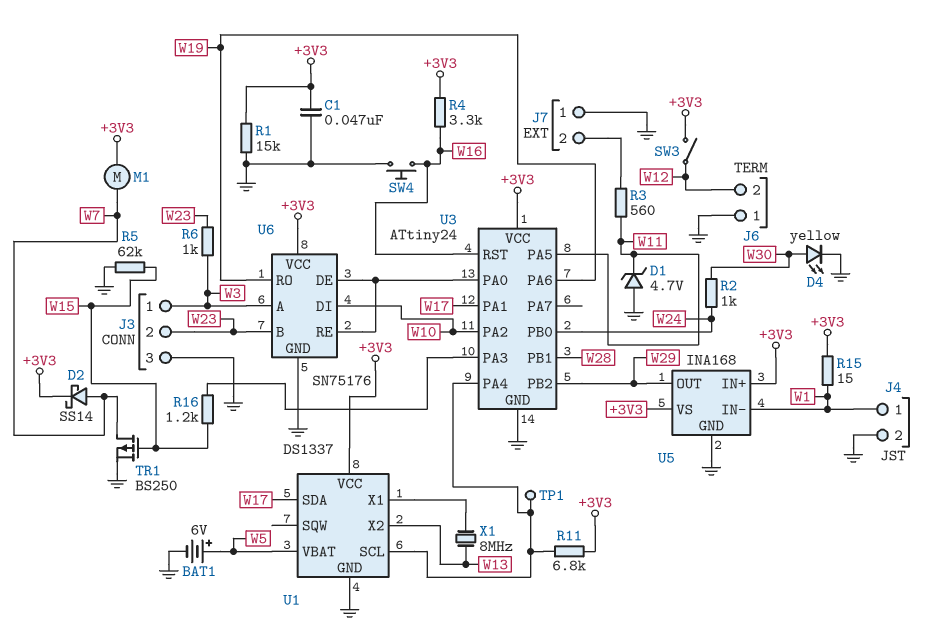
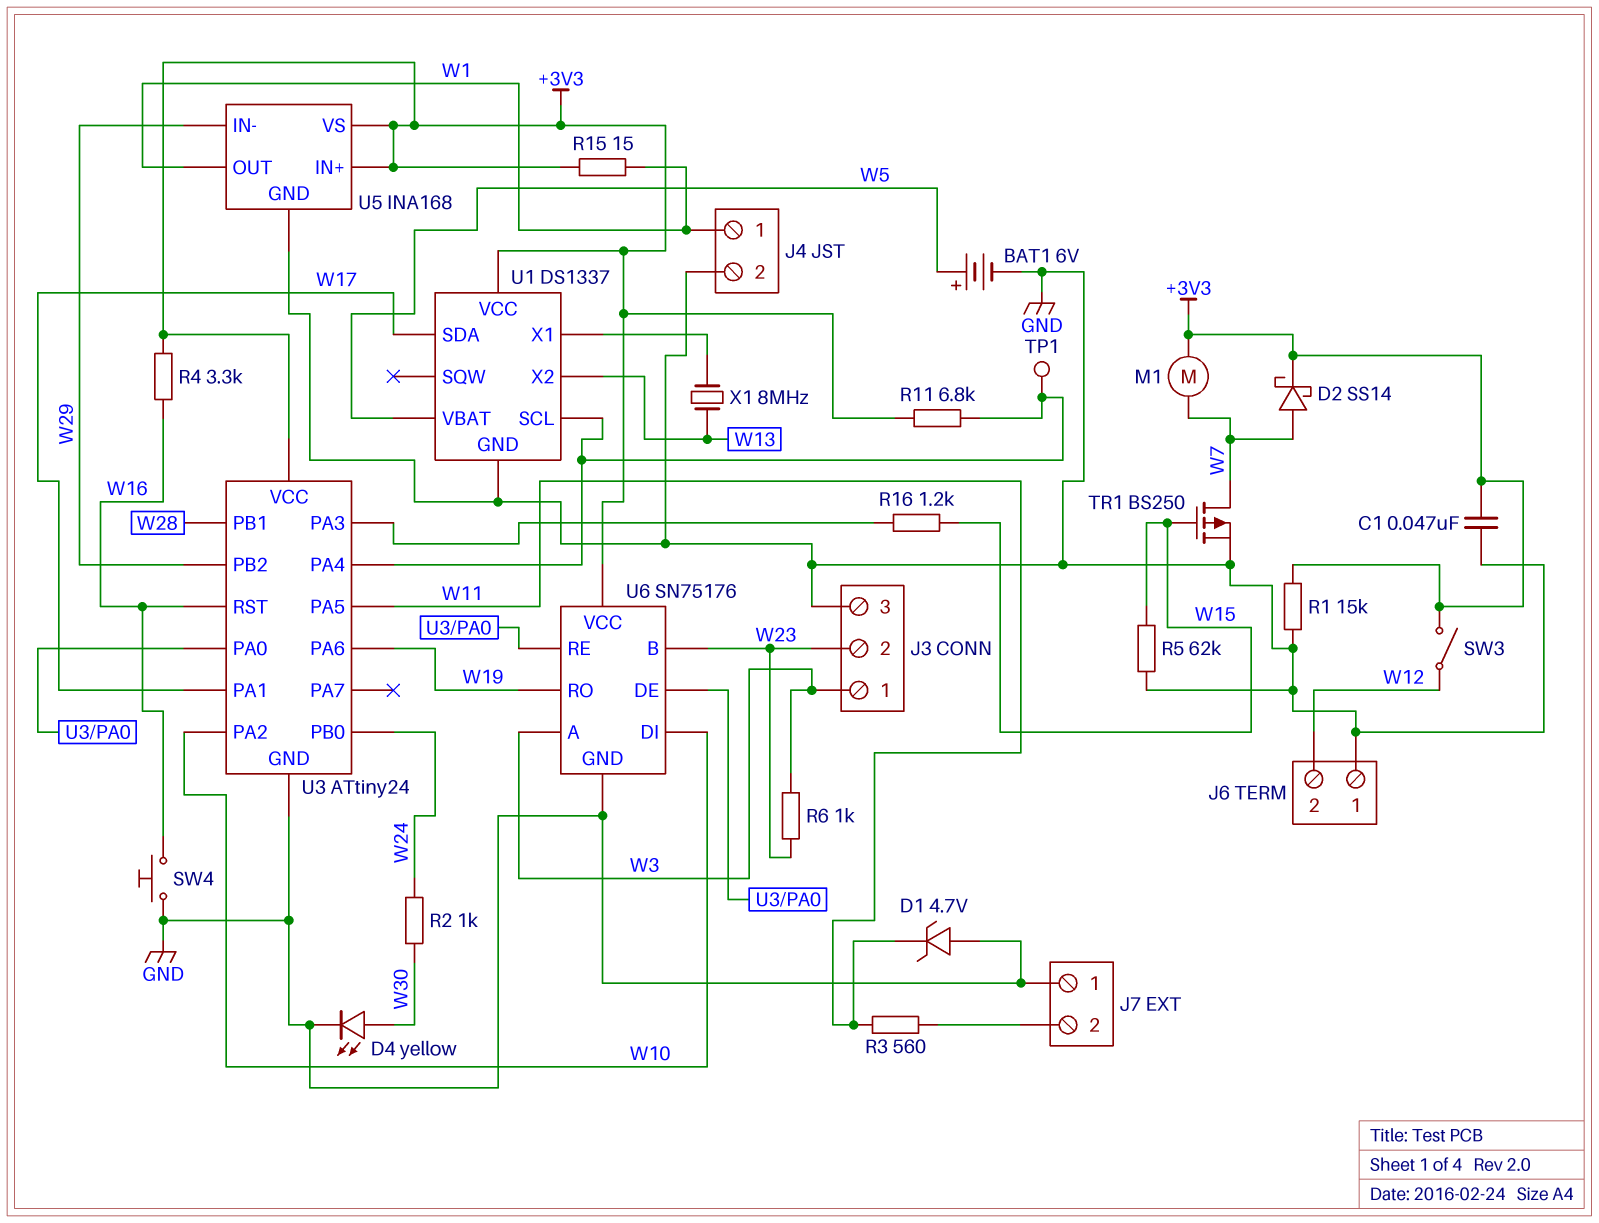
U5 pin IN-: W1 -> W29
U5 pin OUT: W29 -> W1

